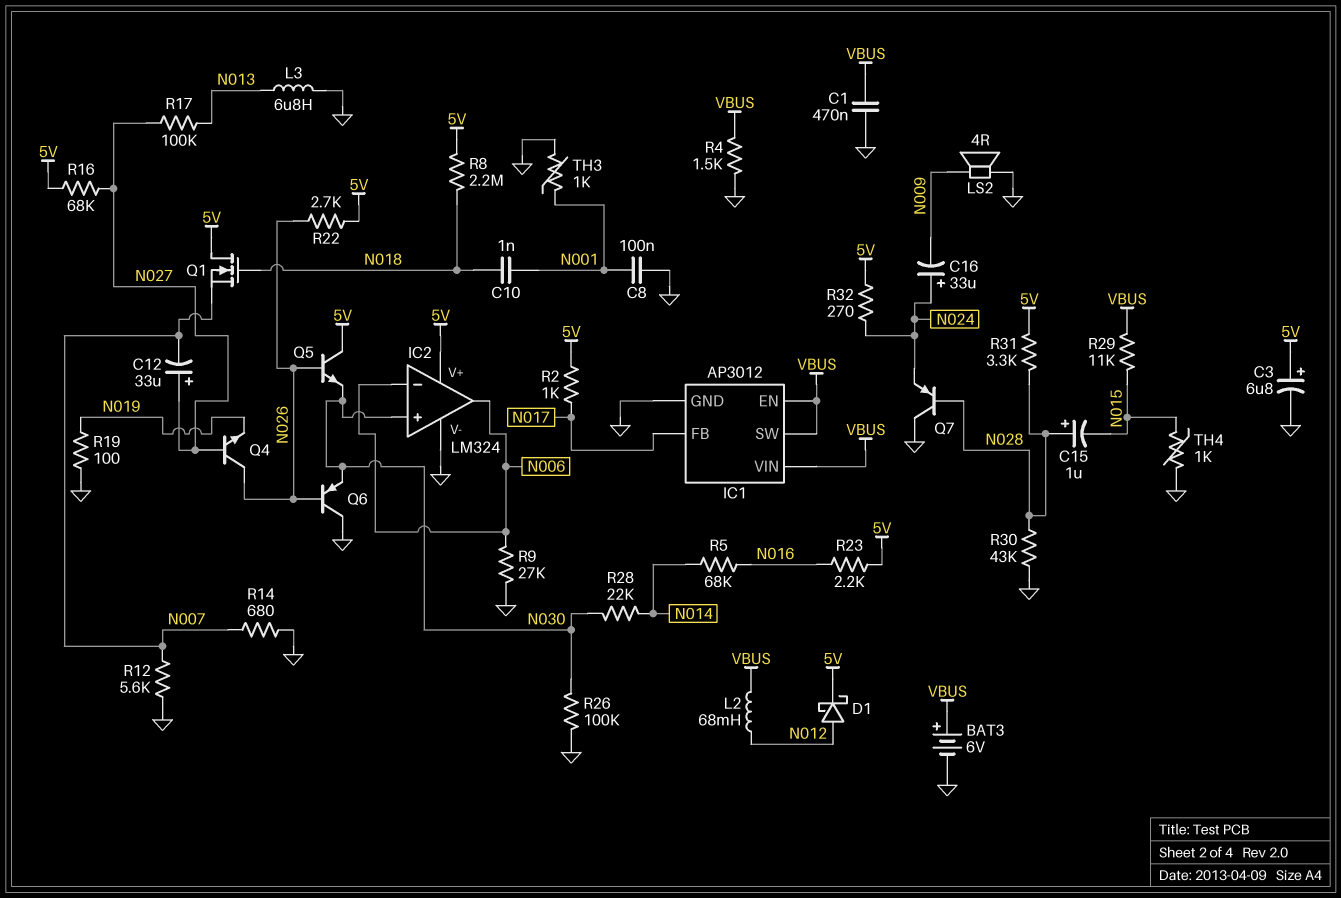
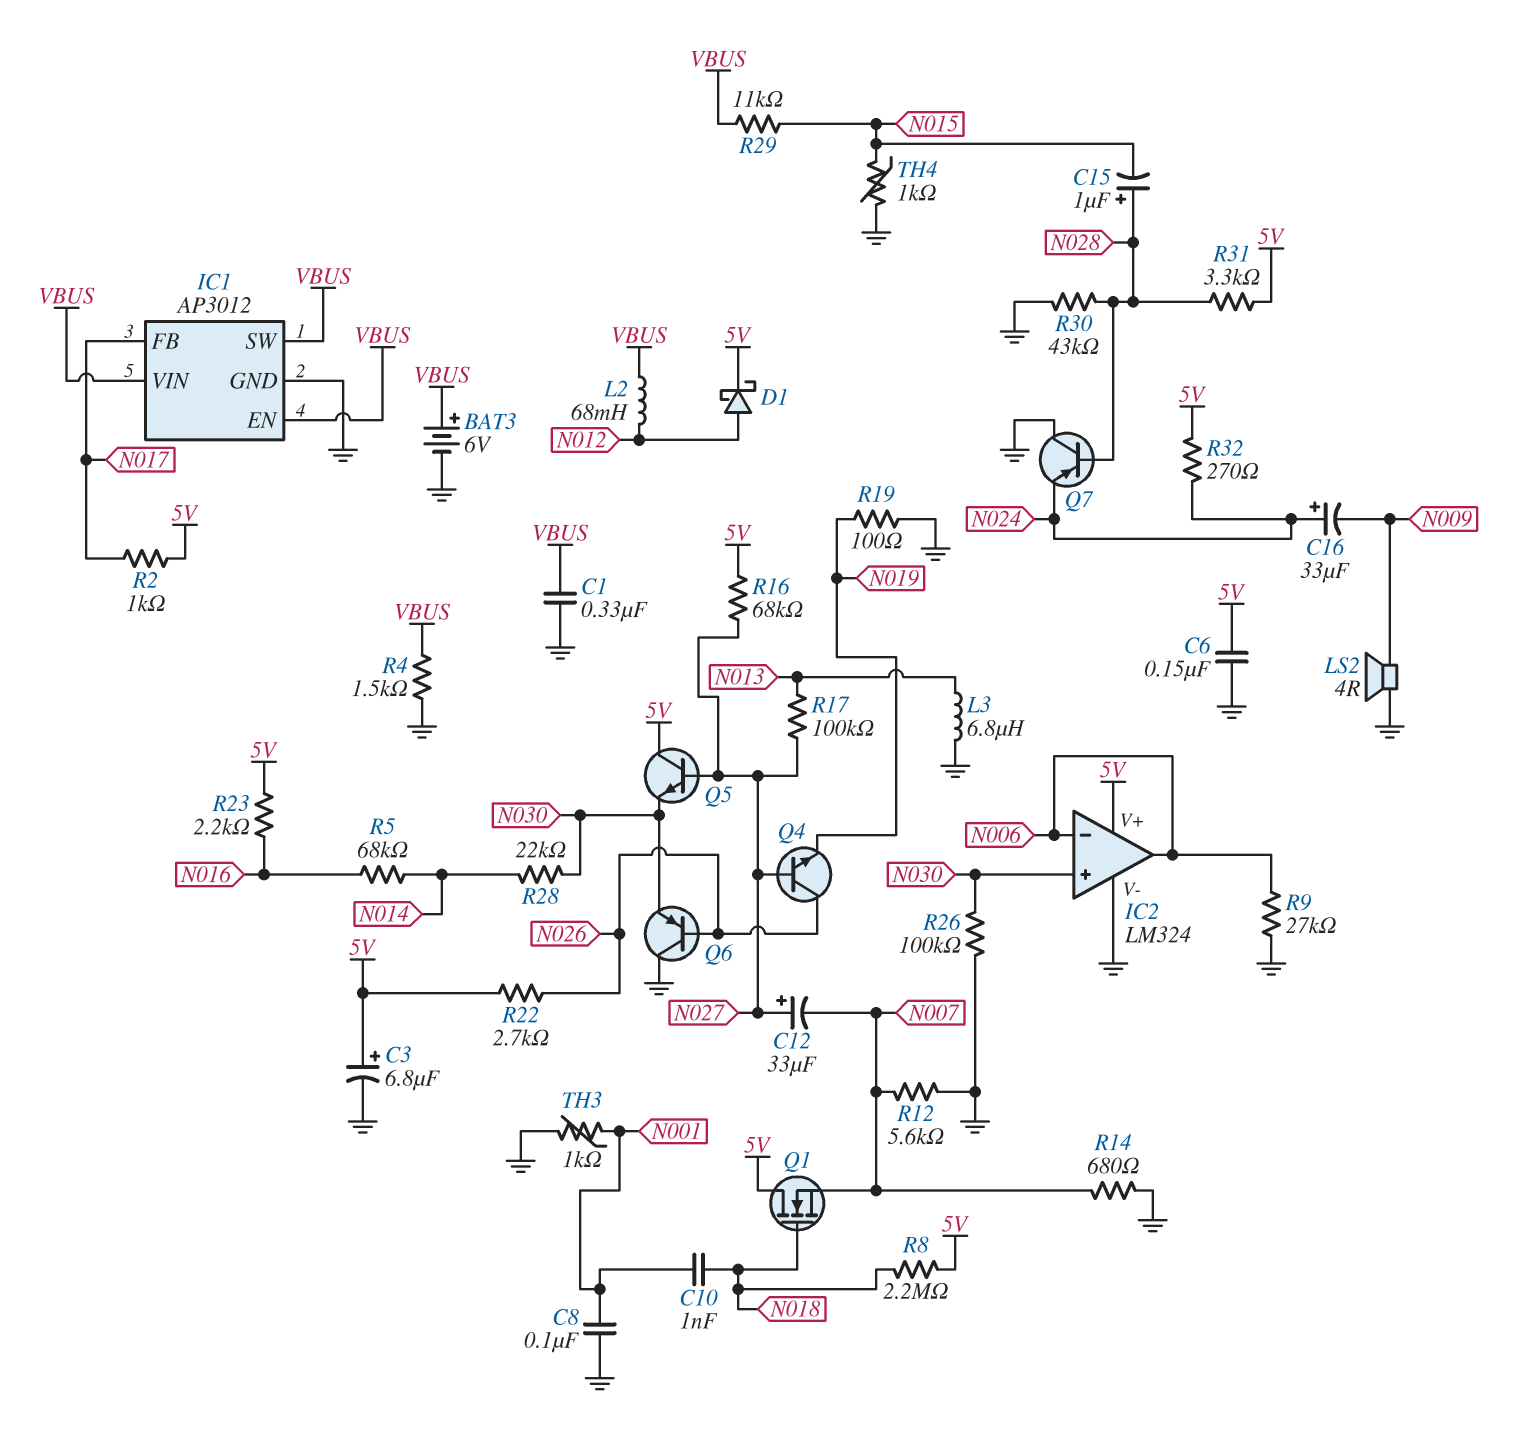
C1: 470nF (GND, VBUS) -> 330nF (GND, VBUS)
C6: none -> 150nF (5V, GND)
Q5: NPN (B N026, C 5V, E N030) -> NPN (B N027, C 5V, E N030)

